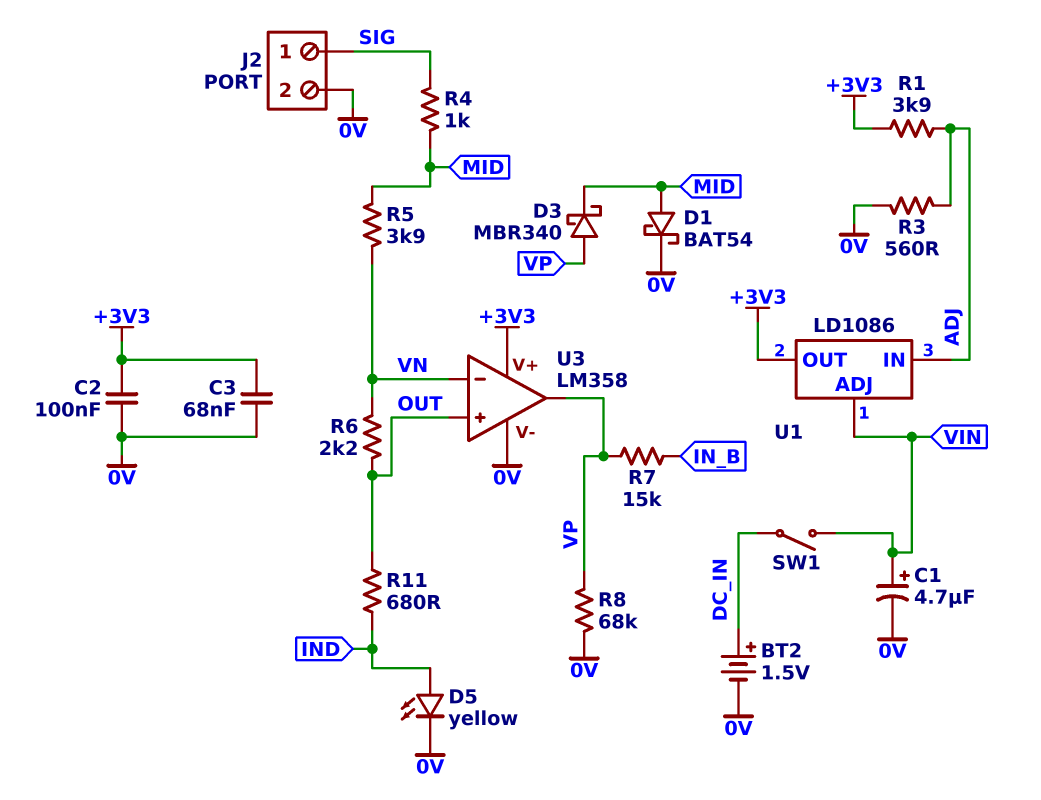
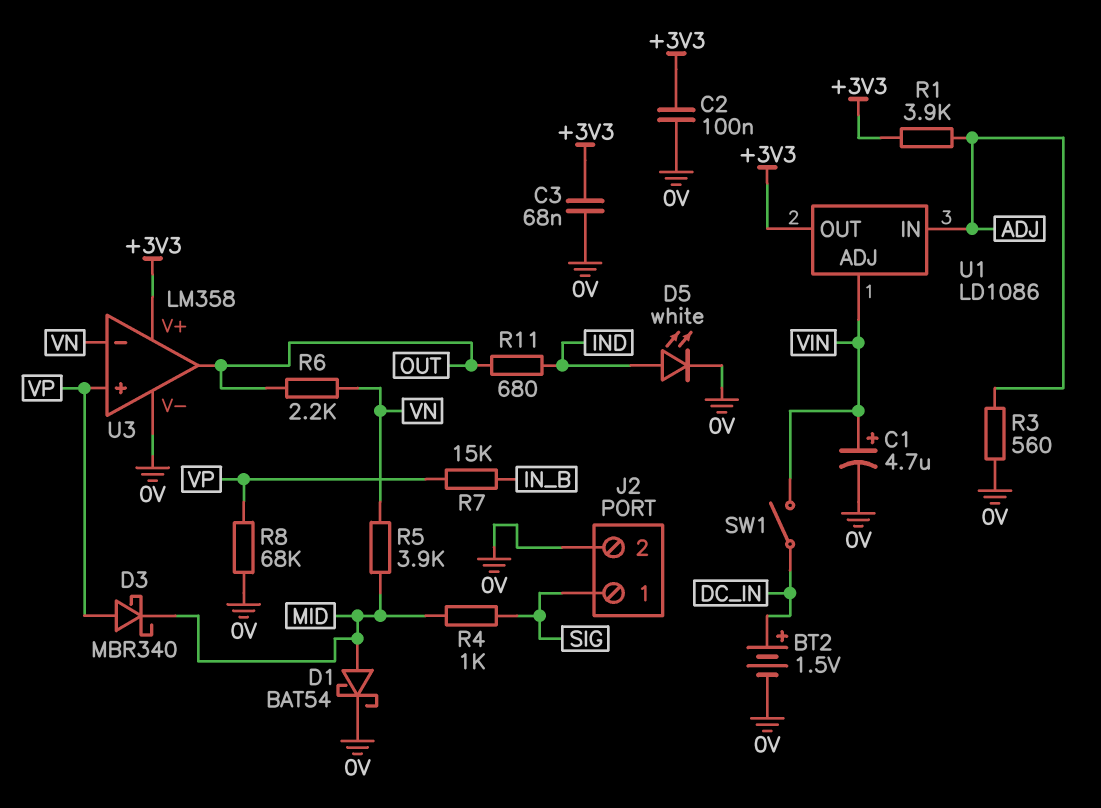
D5: LED yellow (A IND, K 0V) -> LED white (A IND, K 0V)
U3 pin in+: OUT -> VP
U3 pin out: VP -> OUT

